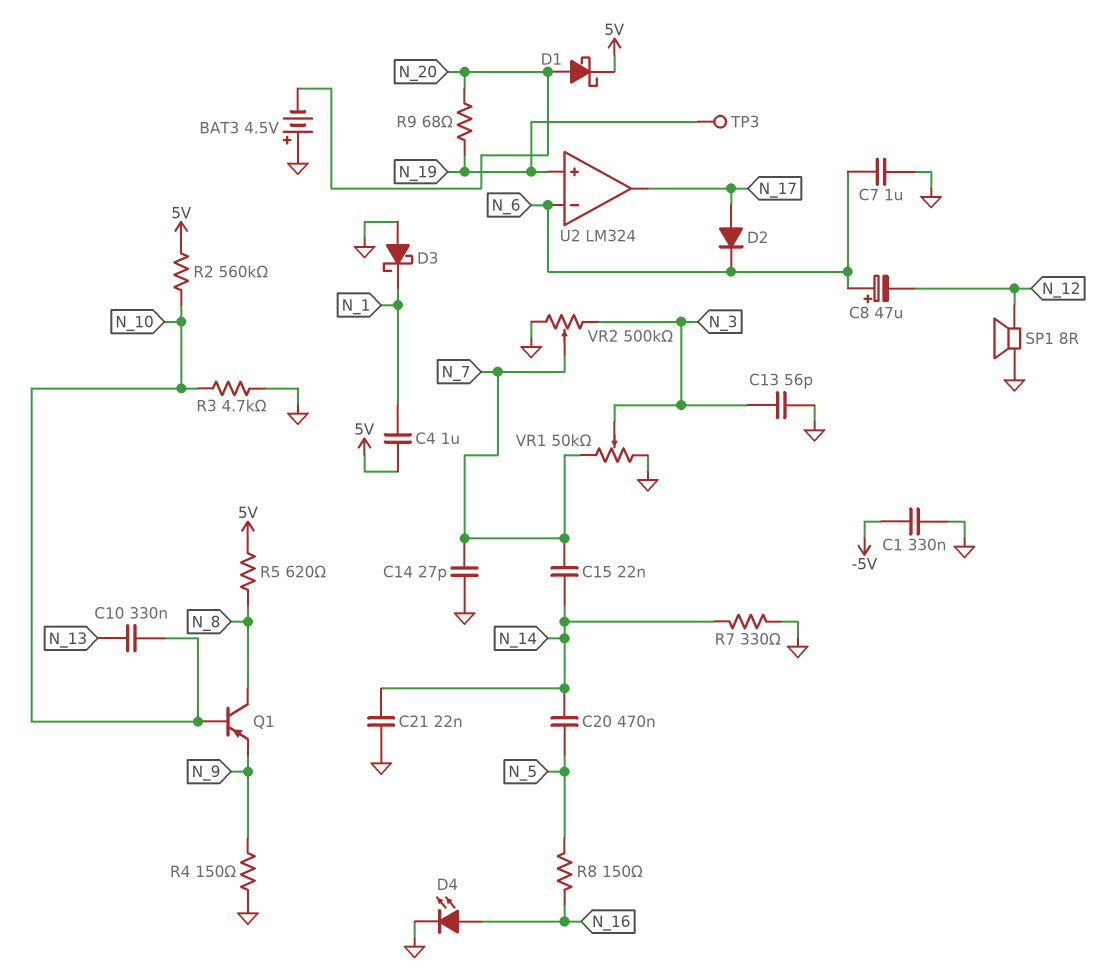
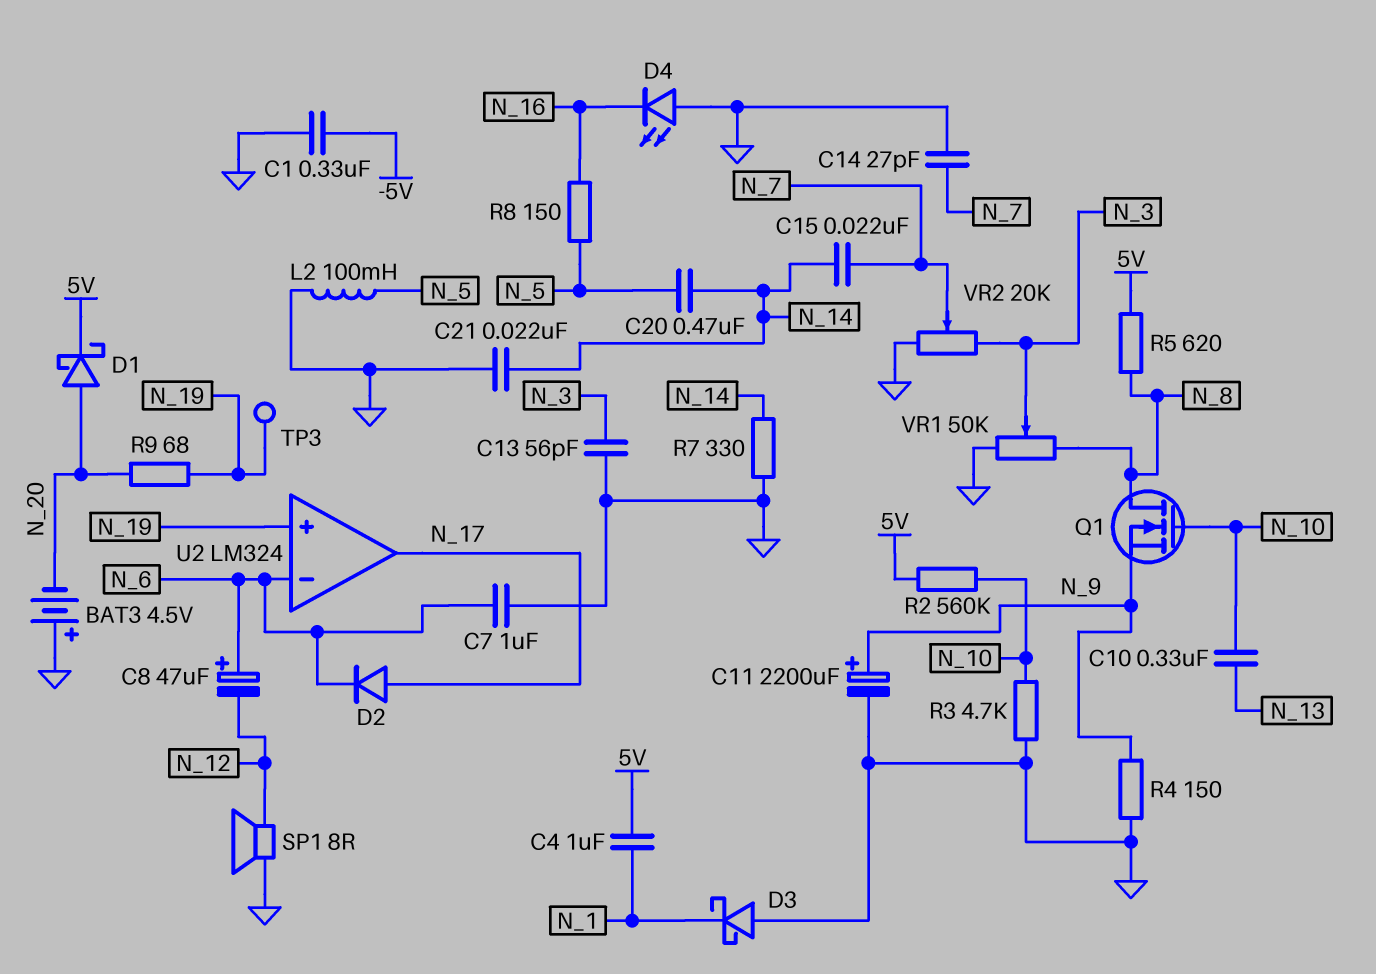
C11: none -> 2200uF (plus N_9, minus GND)
D4: LED (A N_16, K GND) -> LED (A GND, K N_16)
L2: none -> 100mH (GND, N_5)
Q1: PNP (B N_10, C N_8, E N_9) -> NMOS (G N_10, D N_8, S N_9)
VR1: 50k (GND, N_7, wiper N_3) -> 50k (GND, N_8, wiper N_3)
VR2: 500k (GND, N_3, wiper N_7) -> 20k (GND, N_3, wiper N_7)

